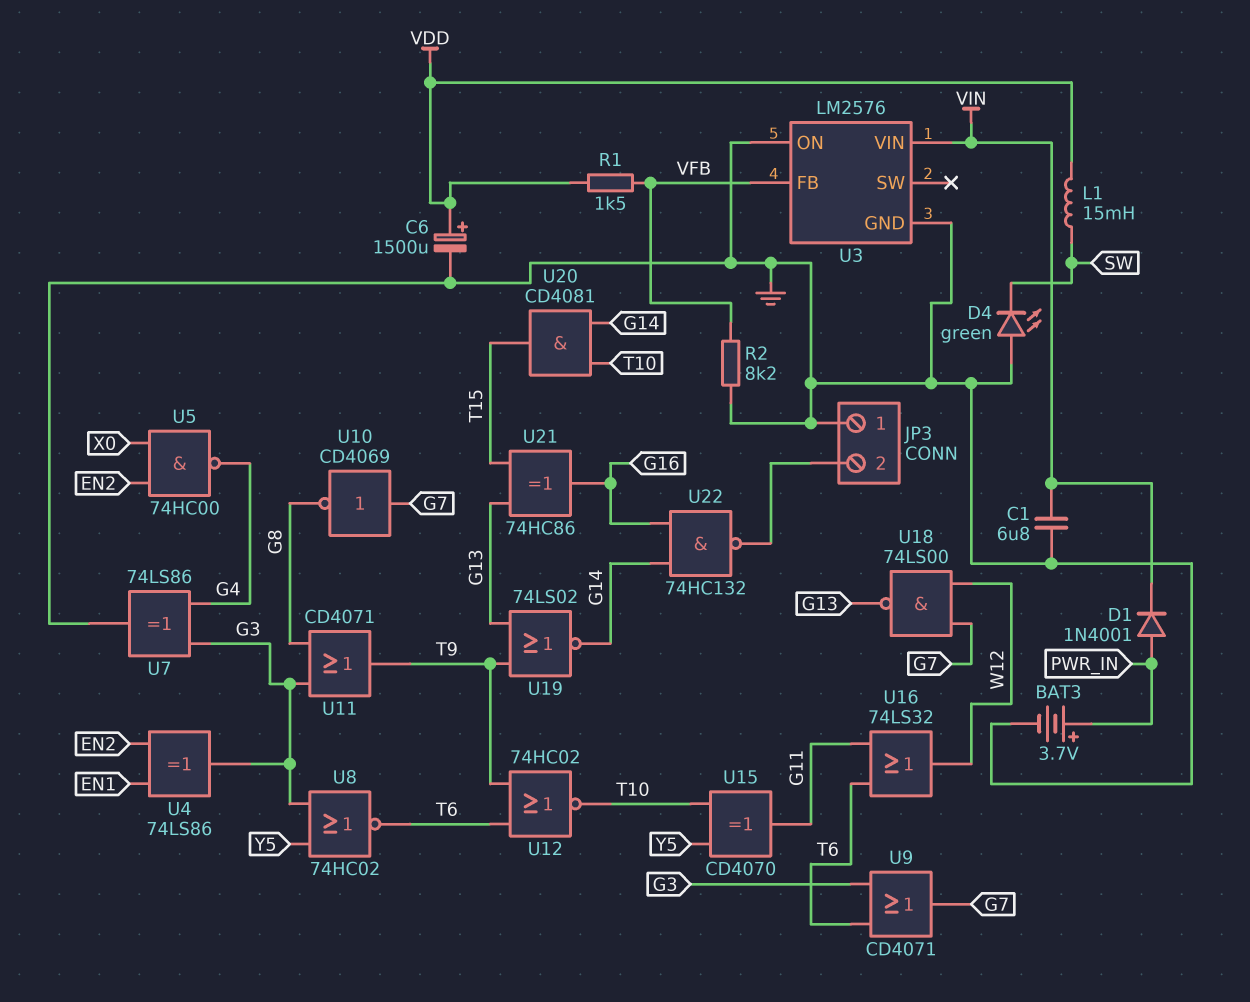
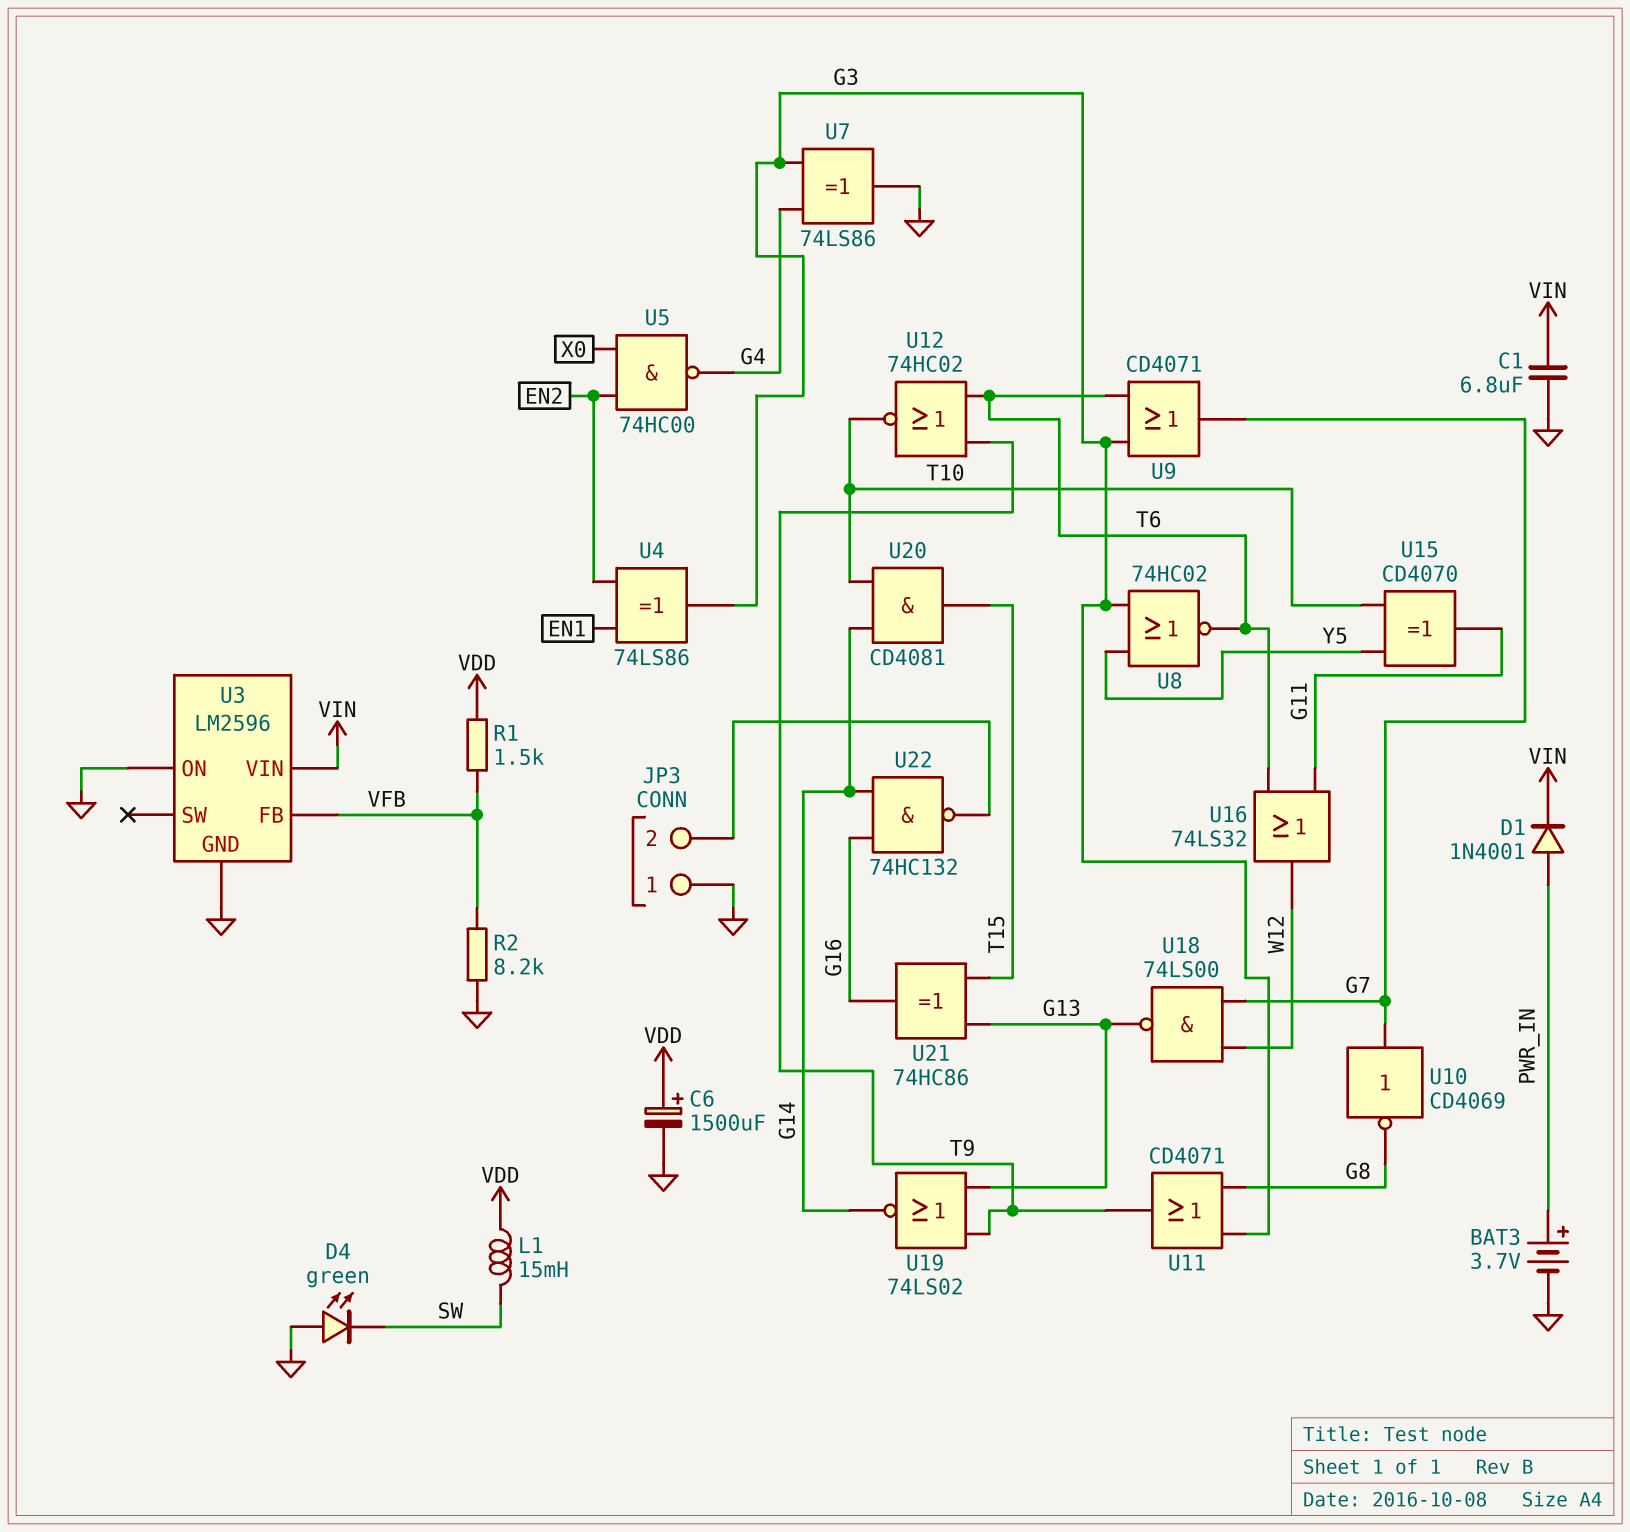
U3: LM2576 -> LM2596

